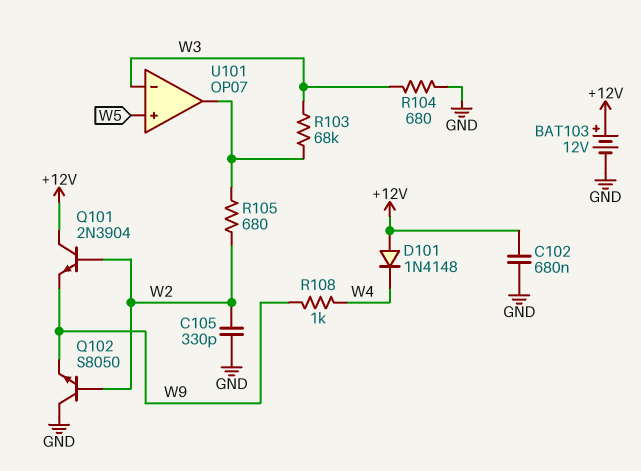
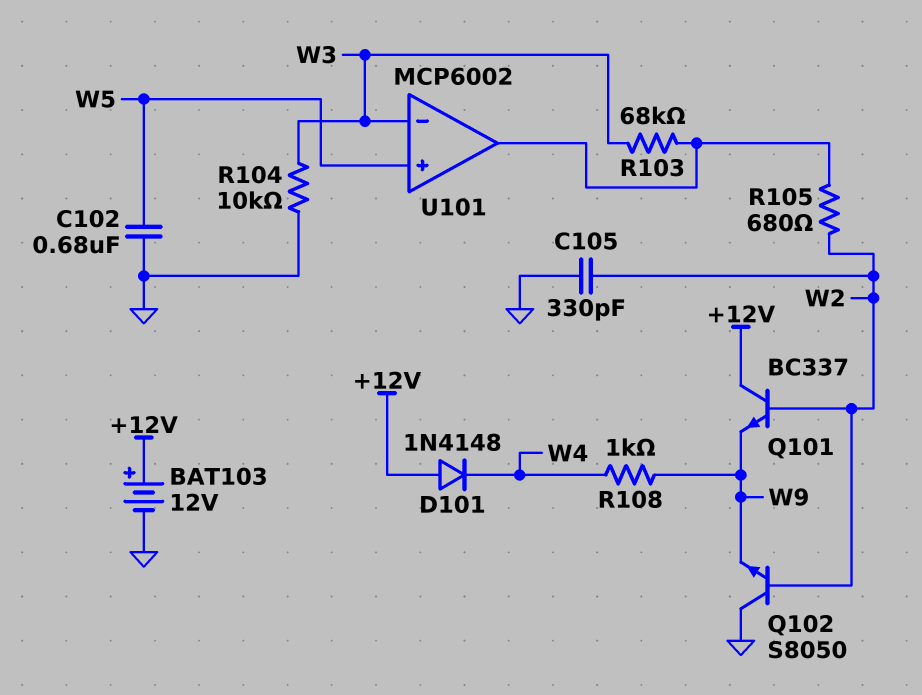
C102: 680nF (+12V, GND) -> 680nF (GND, W5)
Q101: NPN 2N3904 (B W2, C +12V, E W9) -> NPN BC337 (B W2, C +12V, E W9)
R104: 680 (GND, W3) -> 10k (GND, W3)
U101: OP07 -> MCP6002

